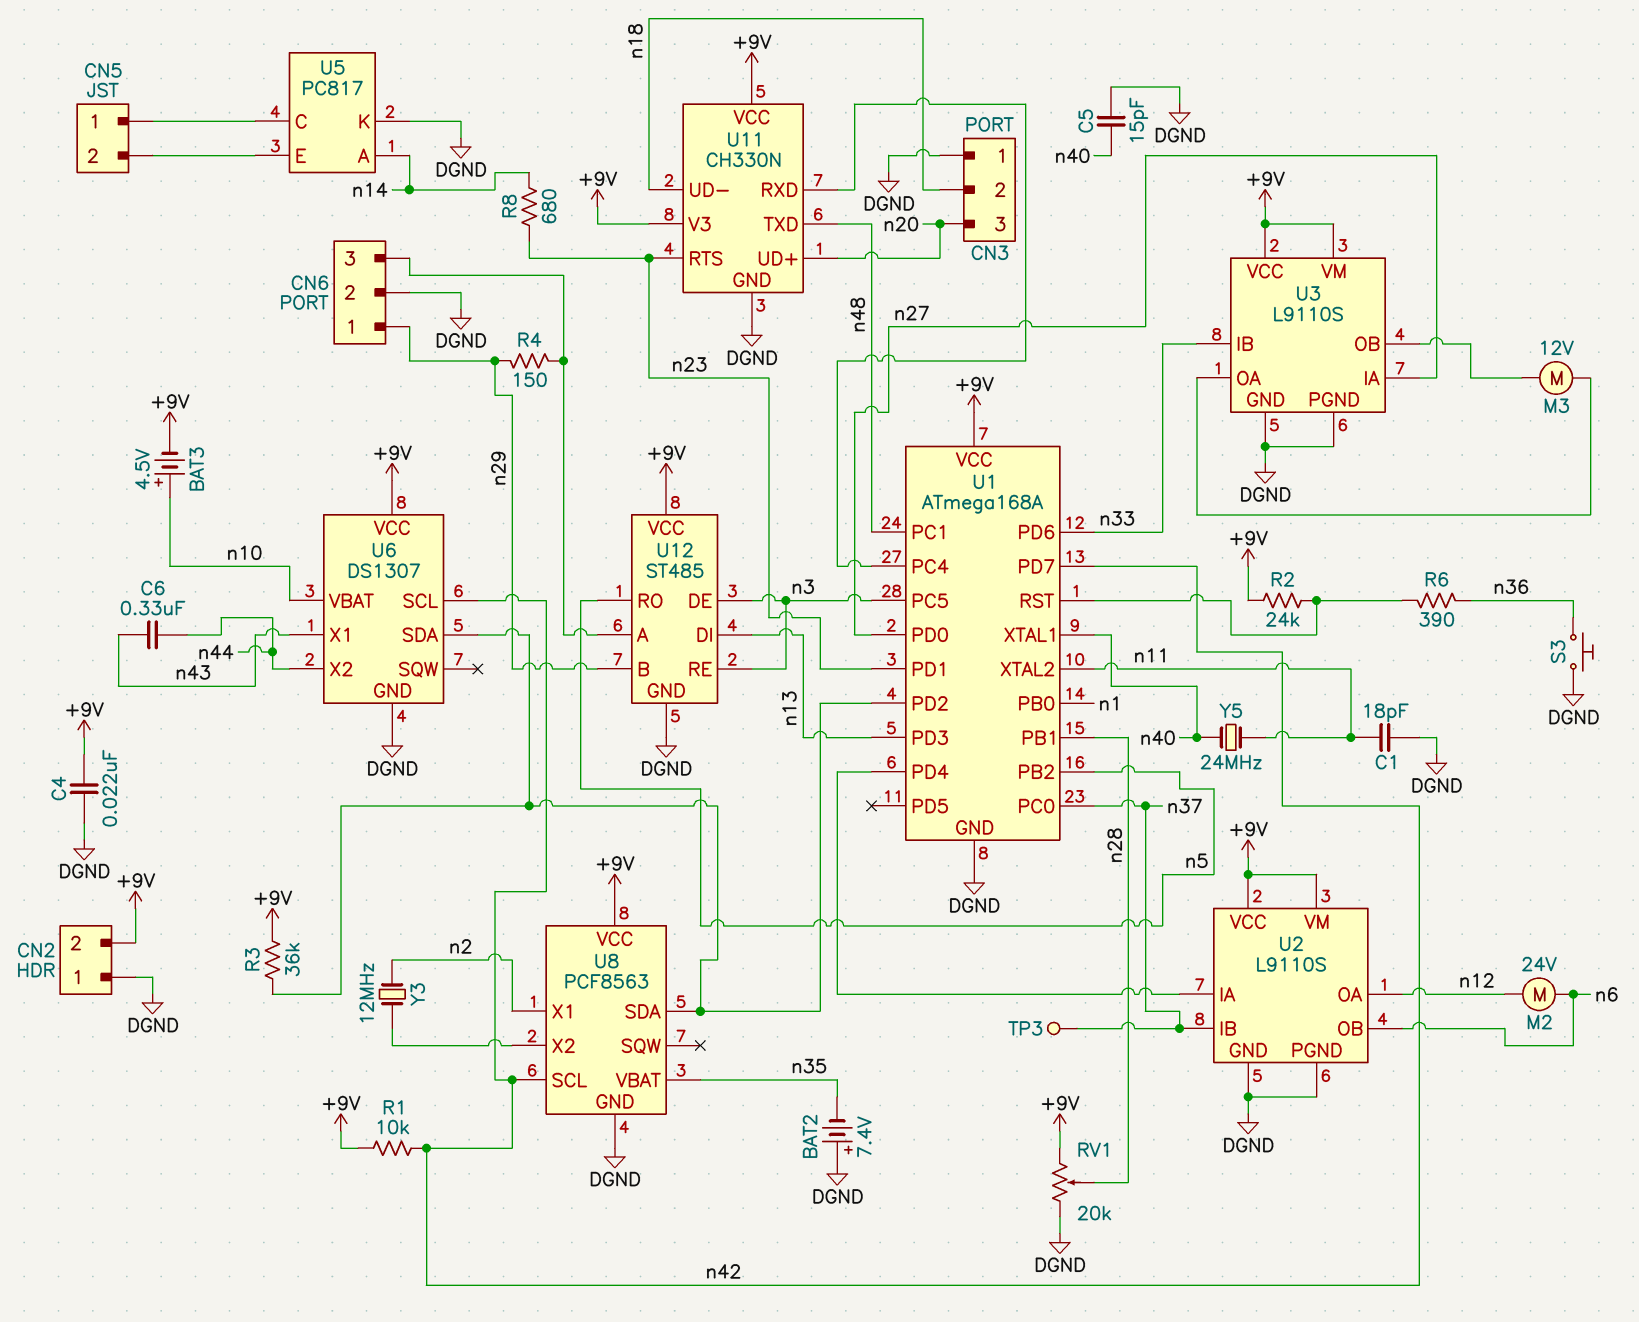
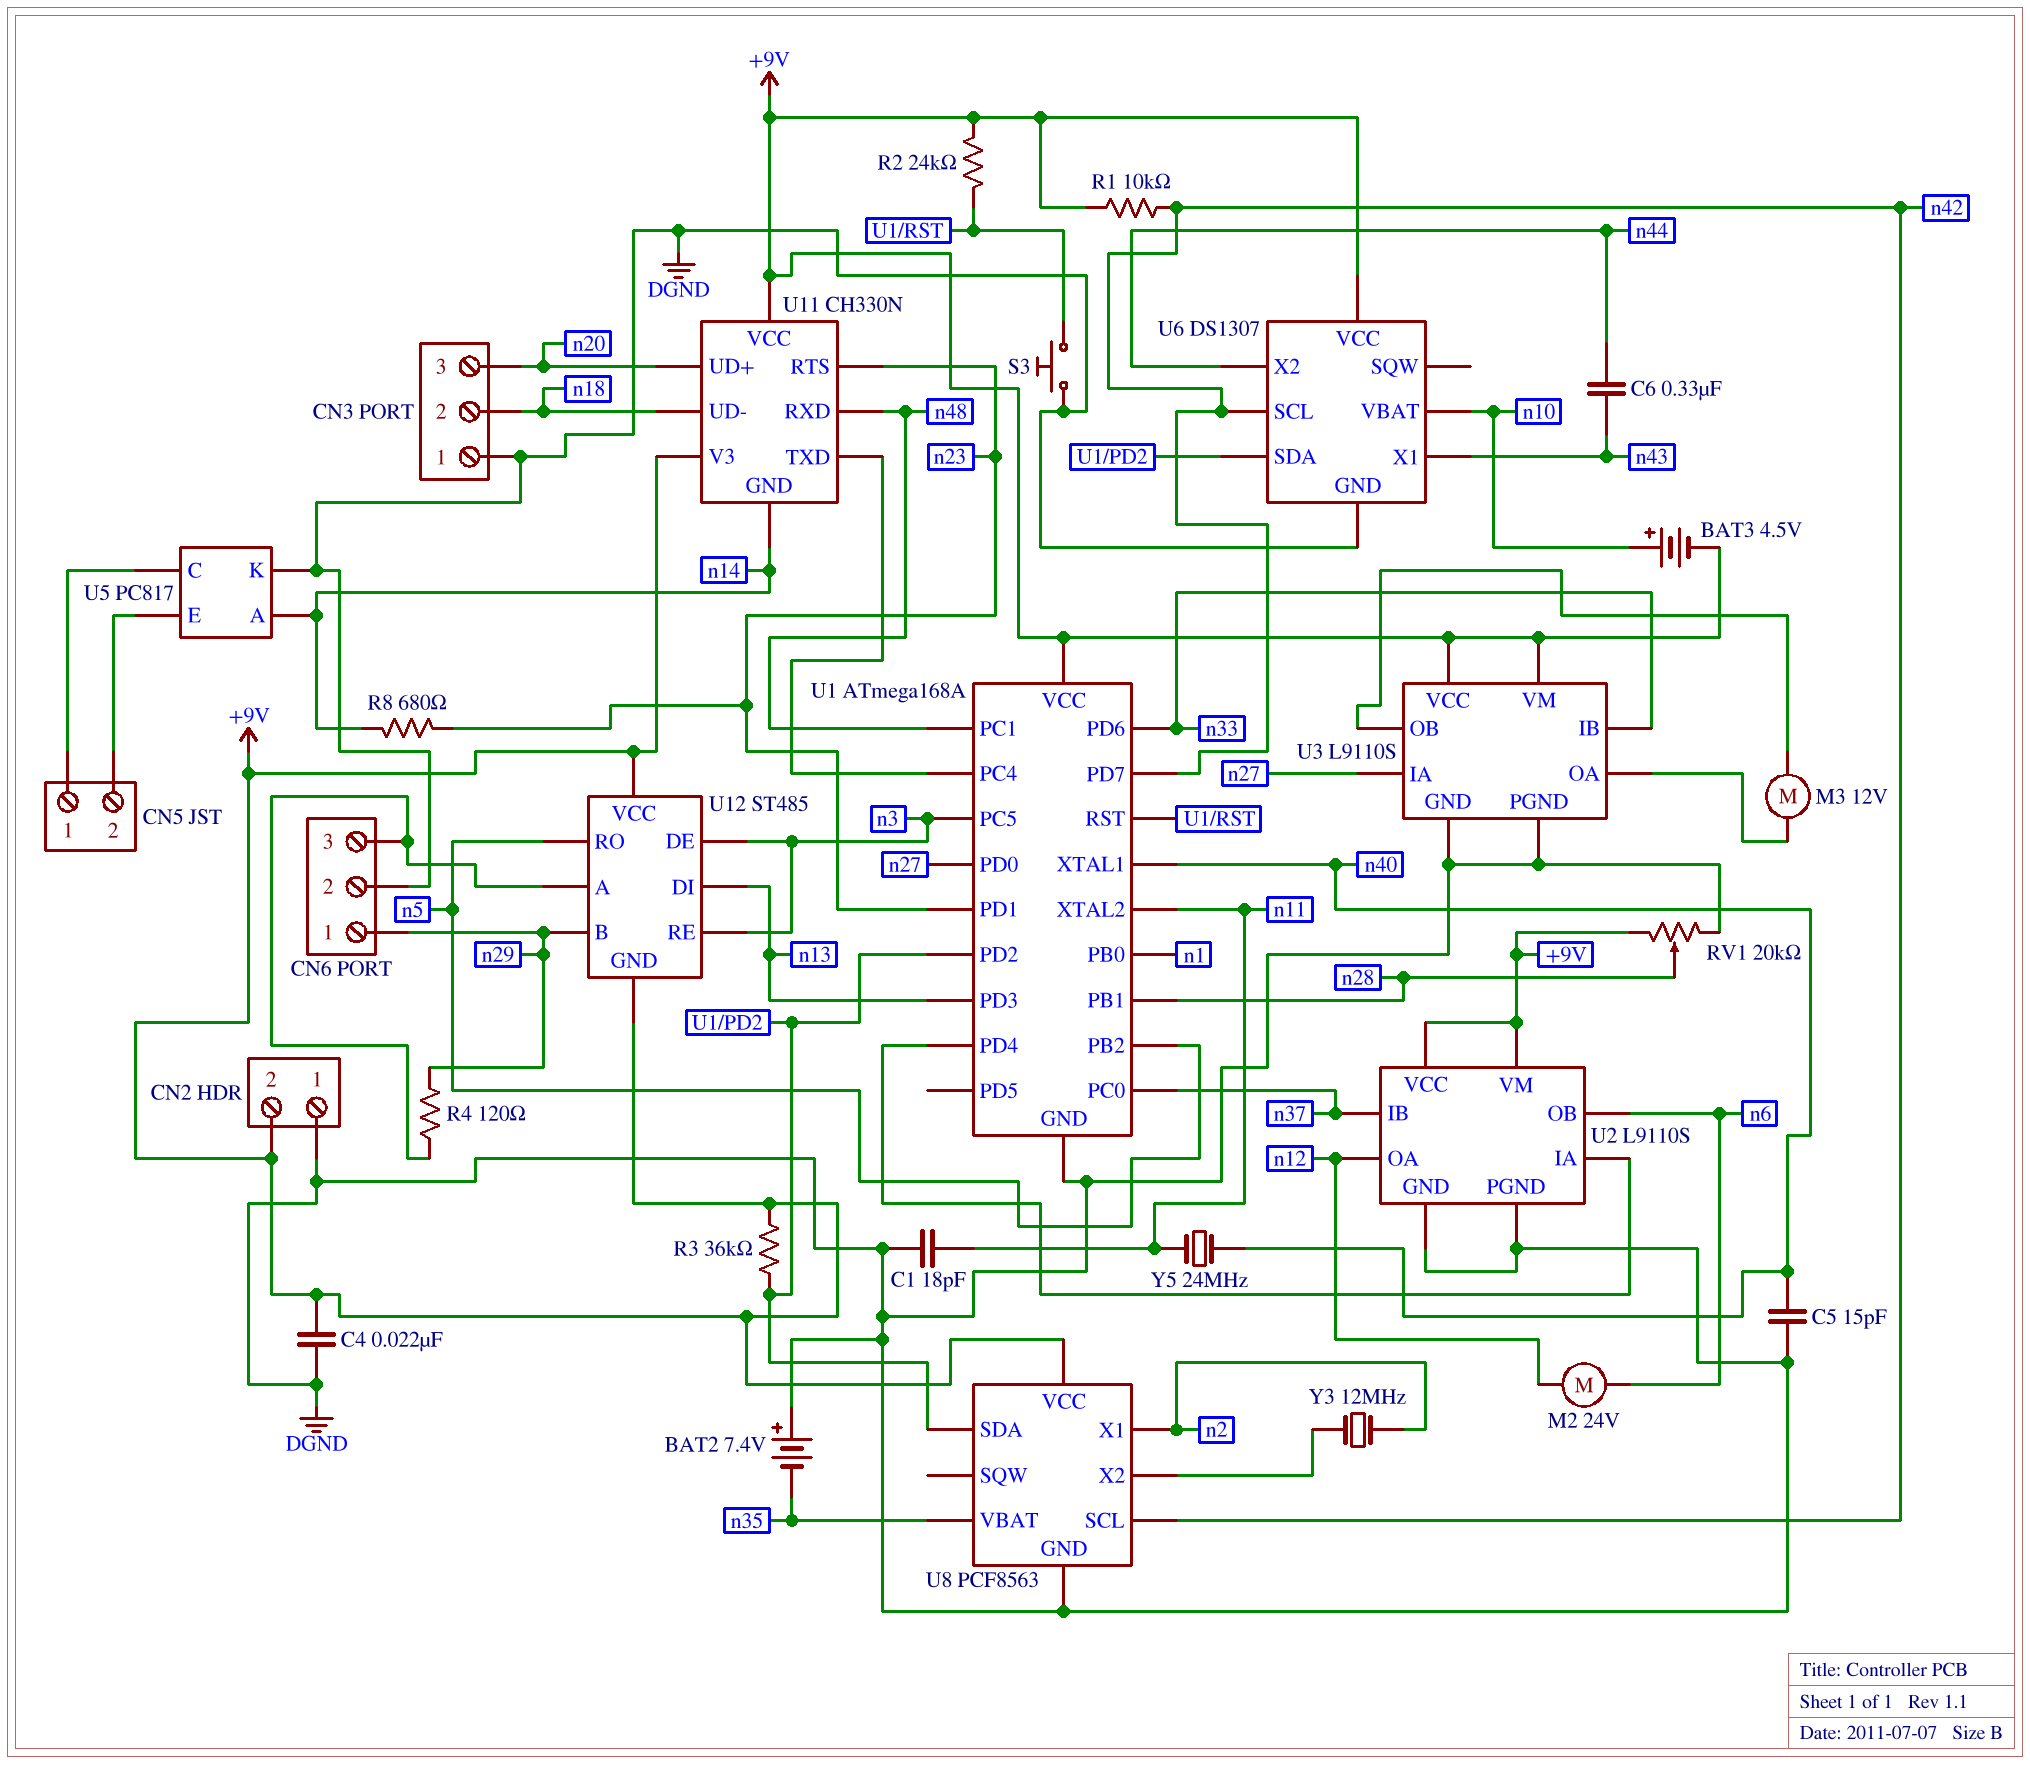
R4: 150 (CN6/3, n29) -> 120 (CN6/3, n29)
R6: 390 (U1/RST, n36) -> none
S3: button (DGND, n36) -> button (DGND, U1/RST)
TP3: test point (n37) -> none
U11 pin GND: DGND -> n14
U11 pin RXD: U1/PC4 -> n48
U11 pin TXD: n48 -> U1/PC4
U12 pin GND: DGND -> +9V

